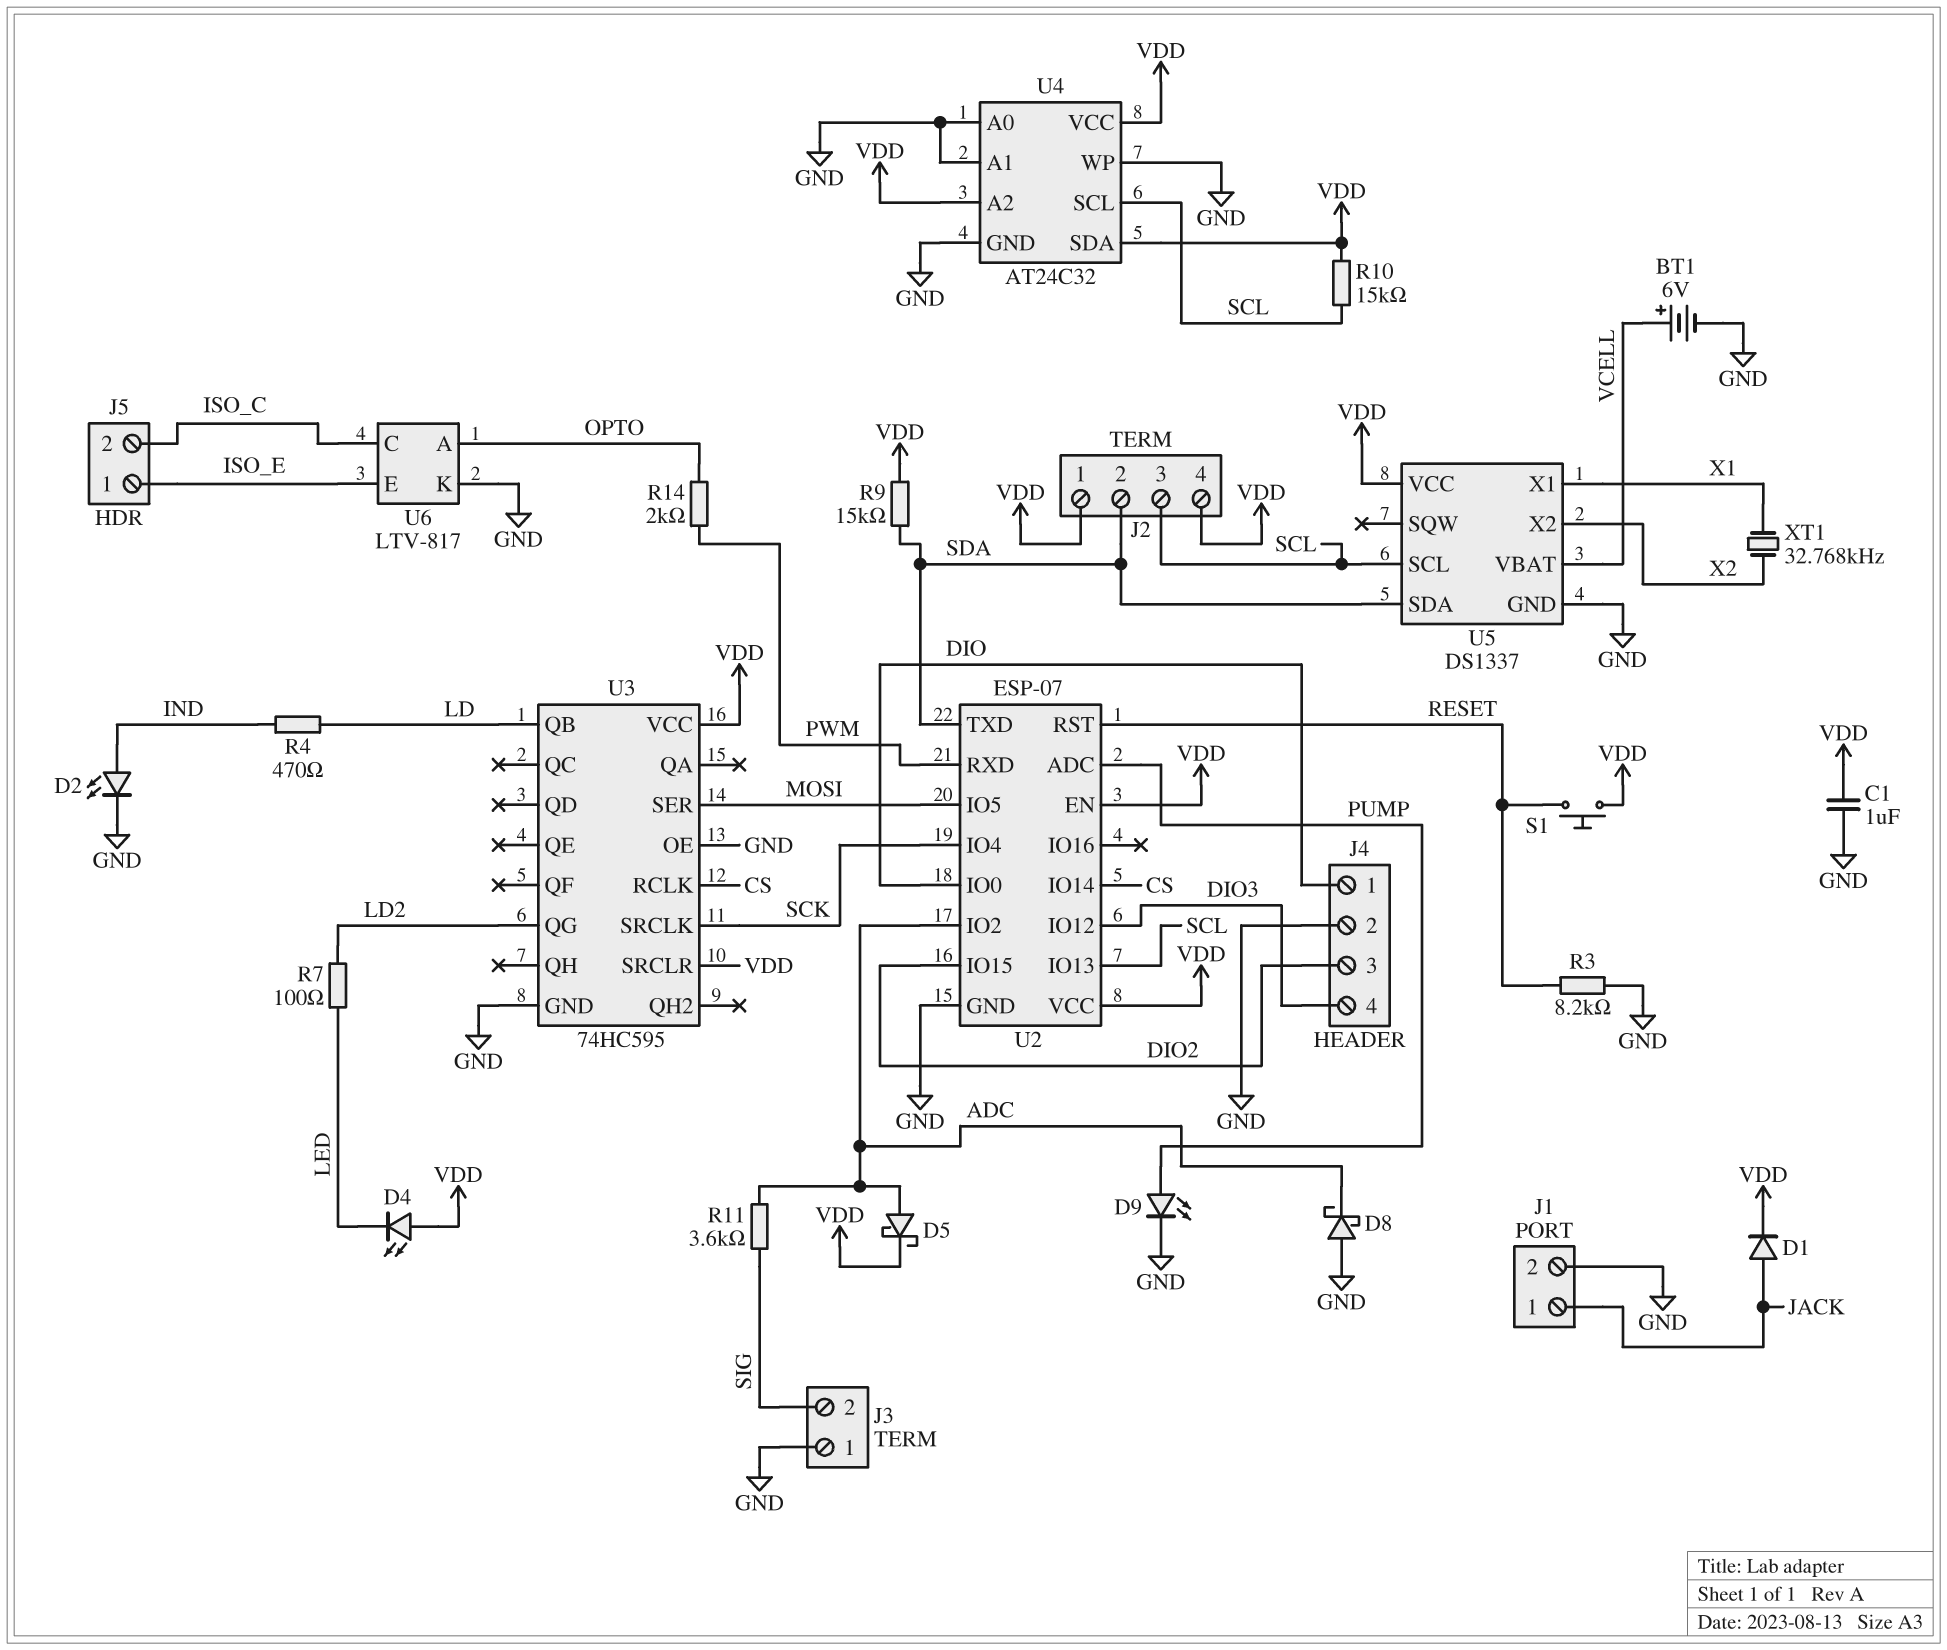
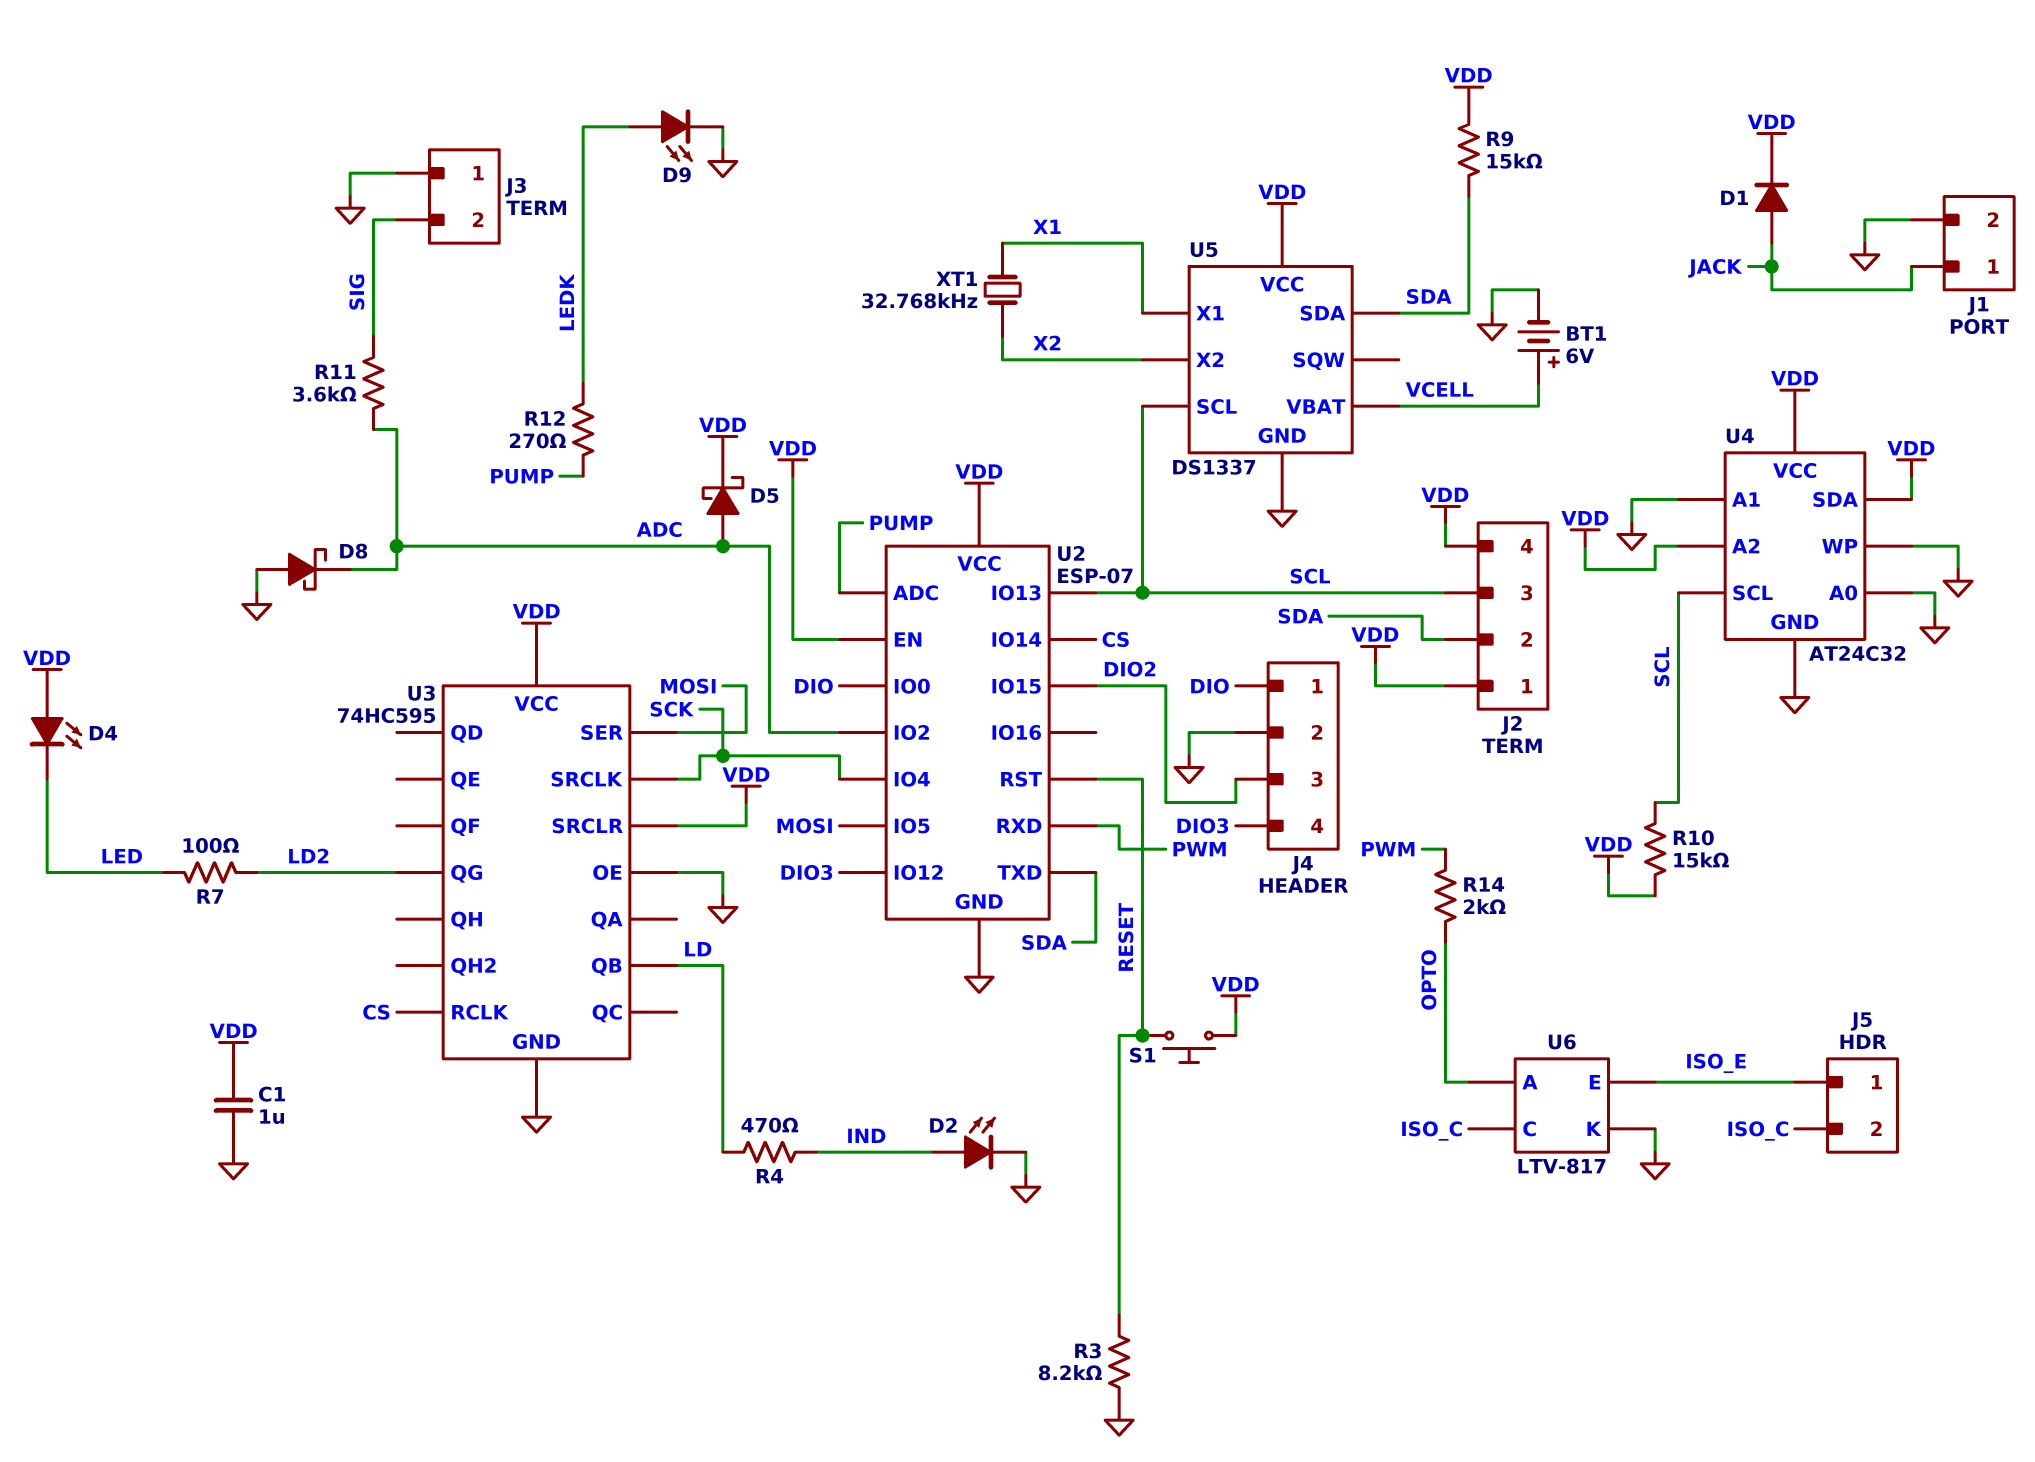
D9: LED (A PUMP, K GND) -> LED (A LEDK, K GND)
R12: none -> 270 (LEDK, PUMP)

